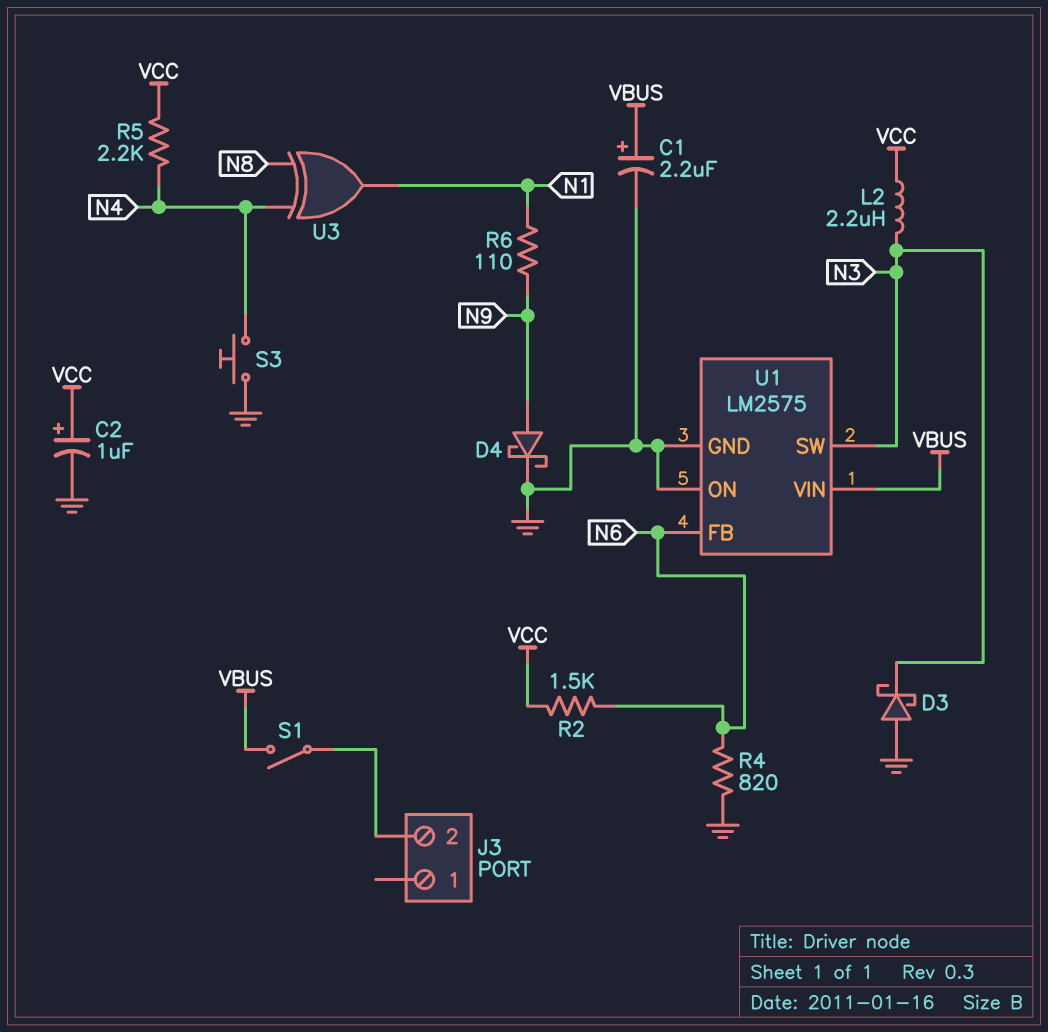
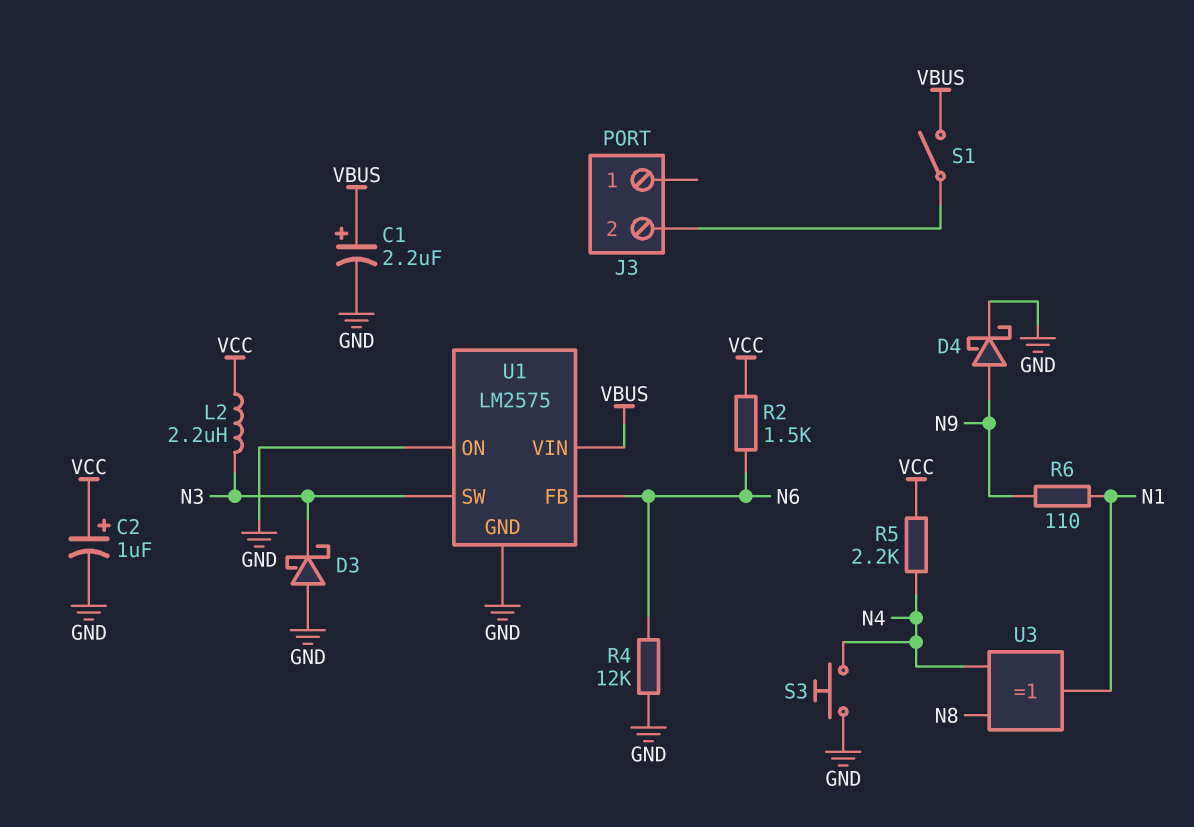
R4: 820 (GND, N6) -> 12k (GND, N6)

